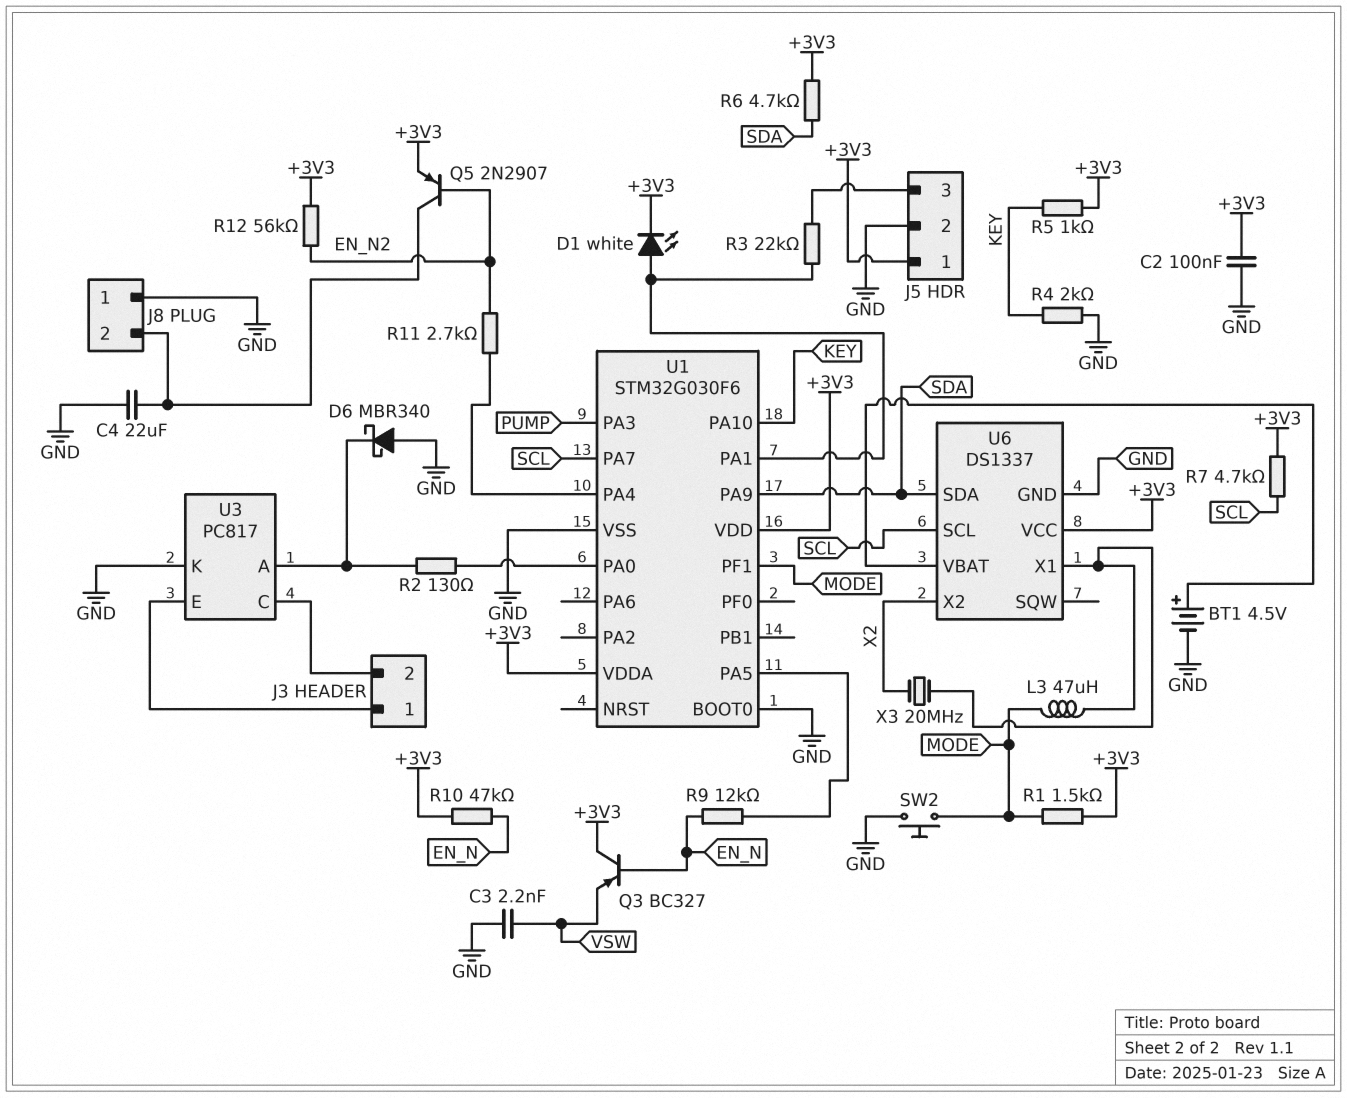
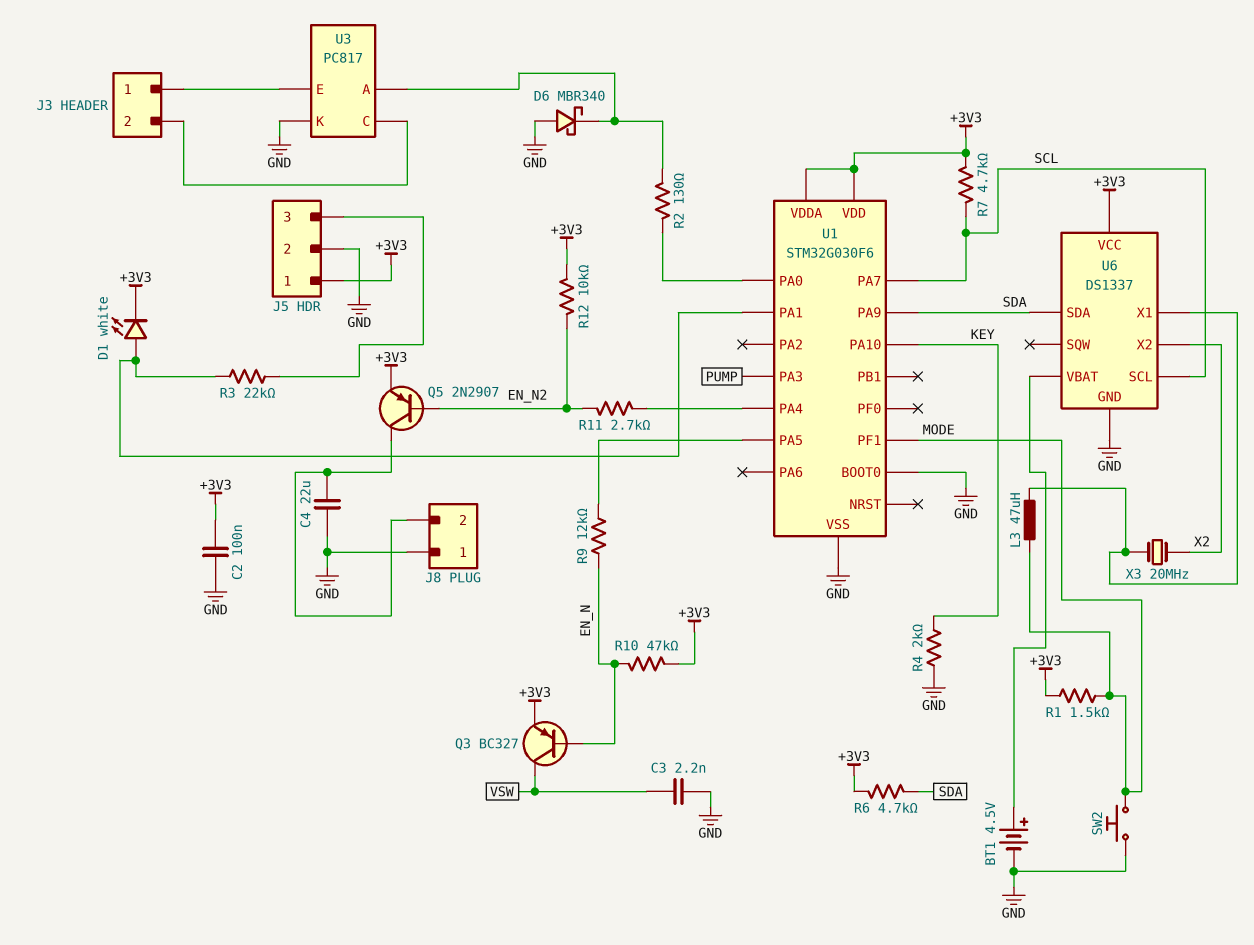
Q3: PNP BC327 (B EN_N, C +3V3, E VSW) -> PNP BC327 (B EN_N, C VSW, E +3V3)
R5: 1k (+3V3, KEY) -> none
R12: 56k (+3V3, EN_N2) -> 10k (+3V3, EN_N2)

